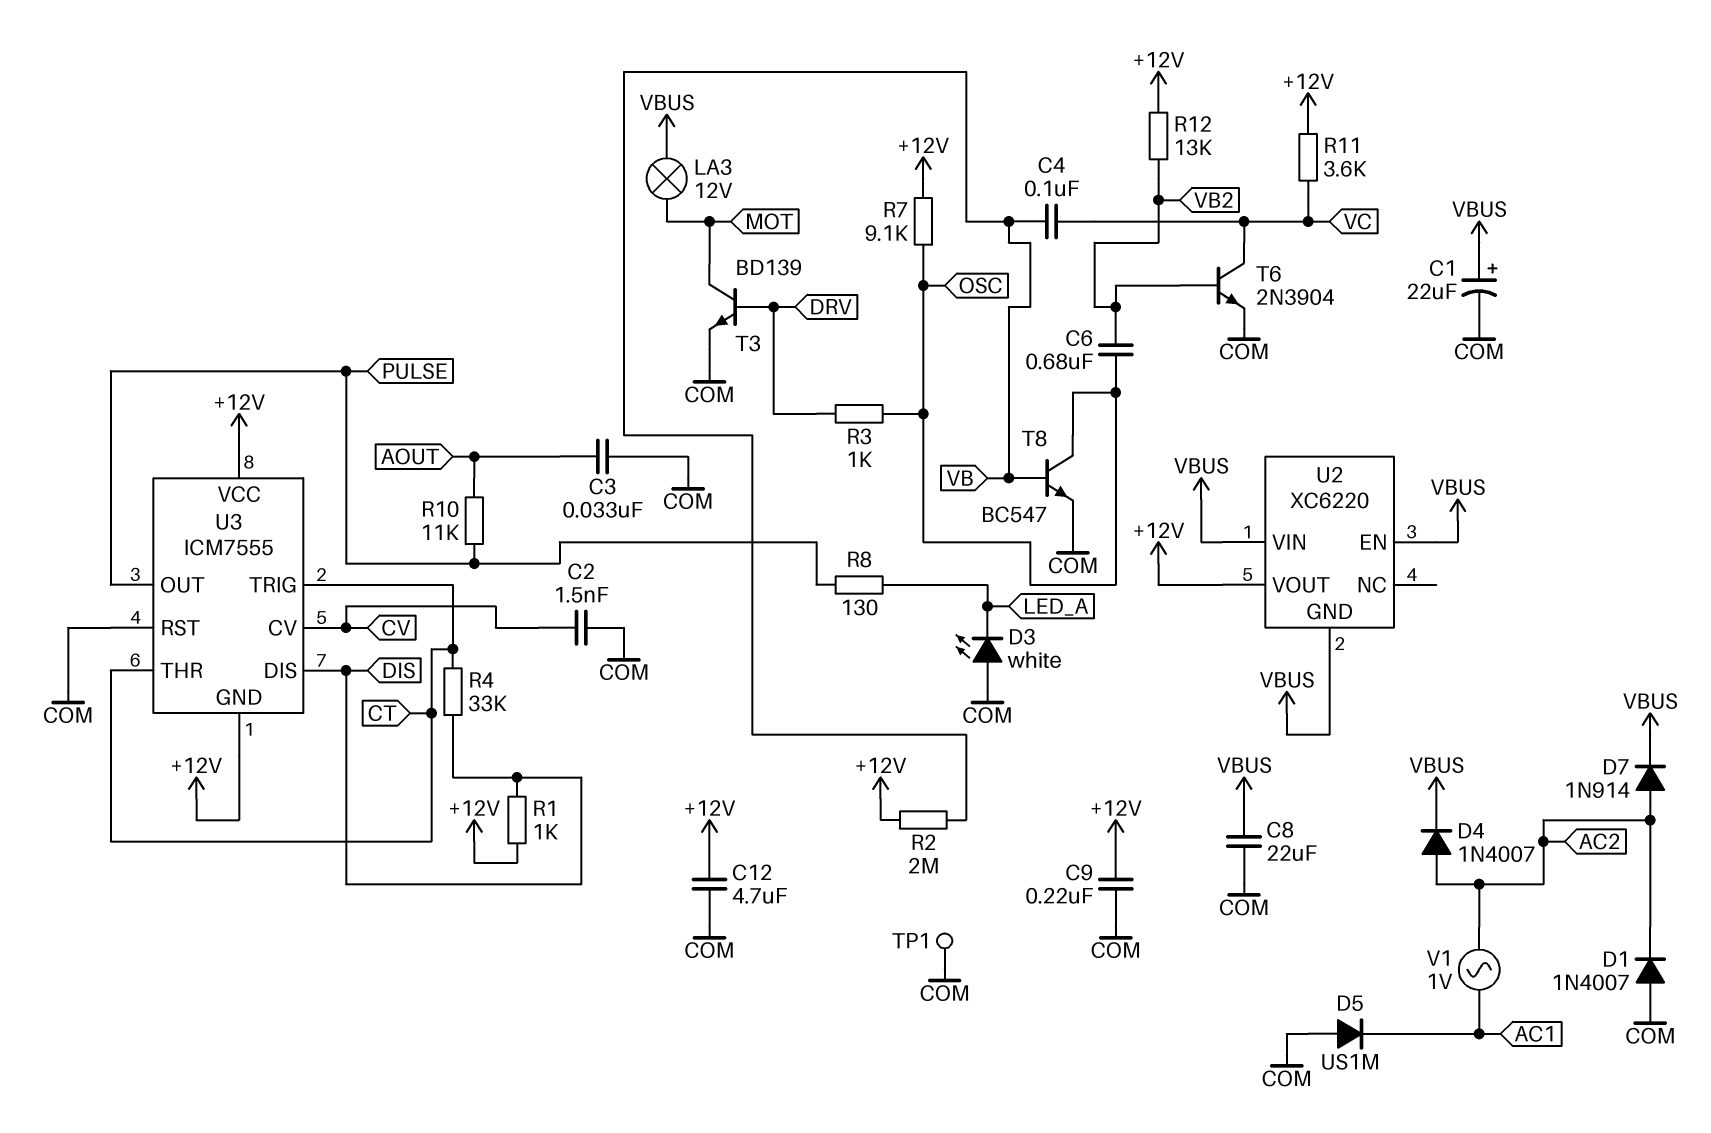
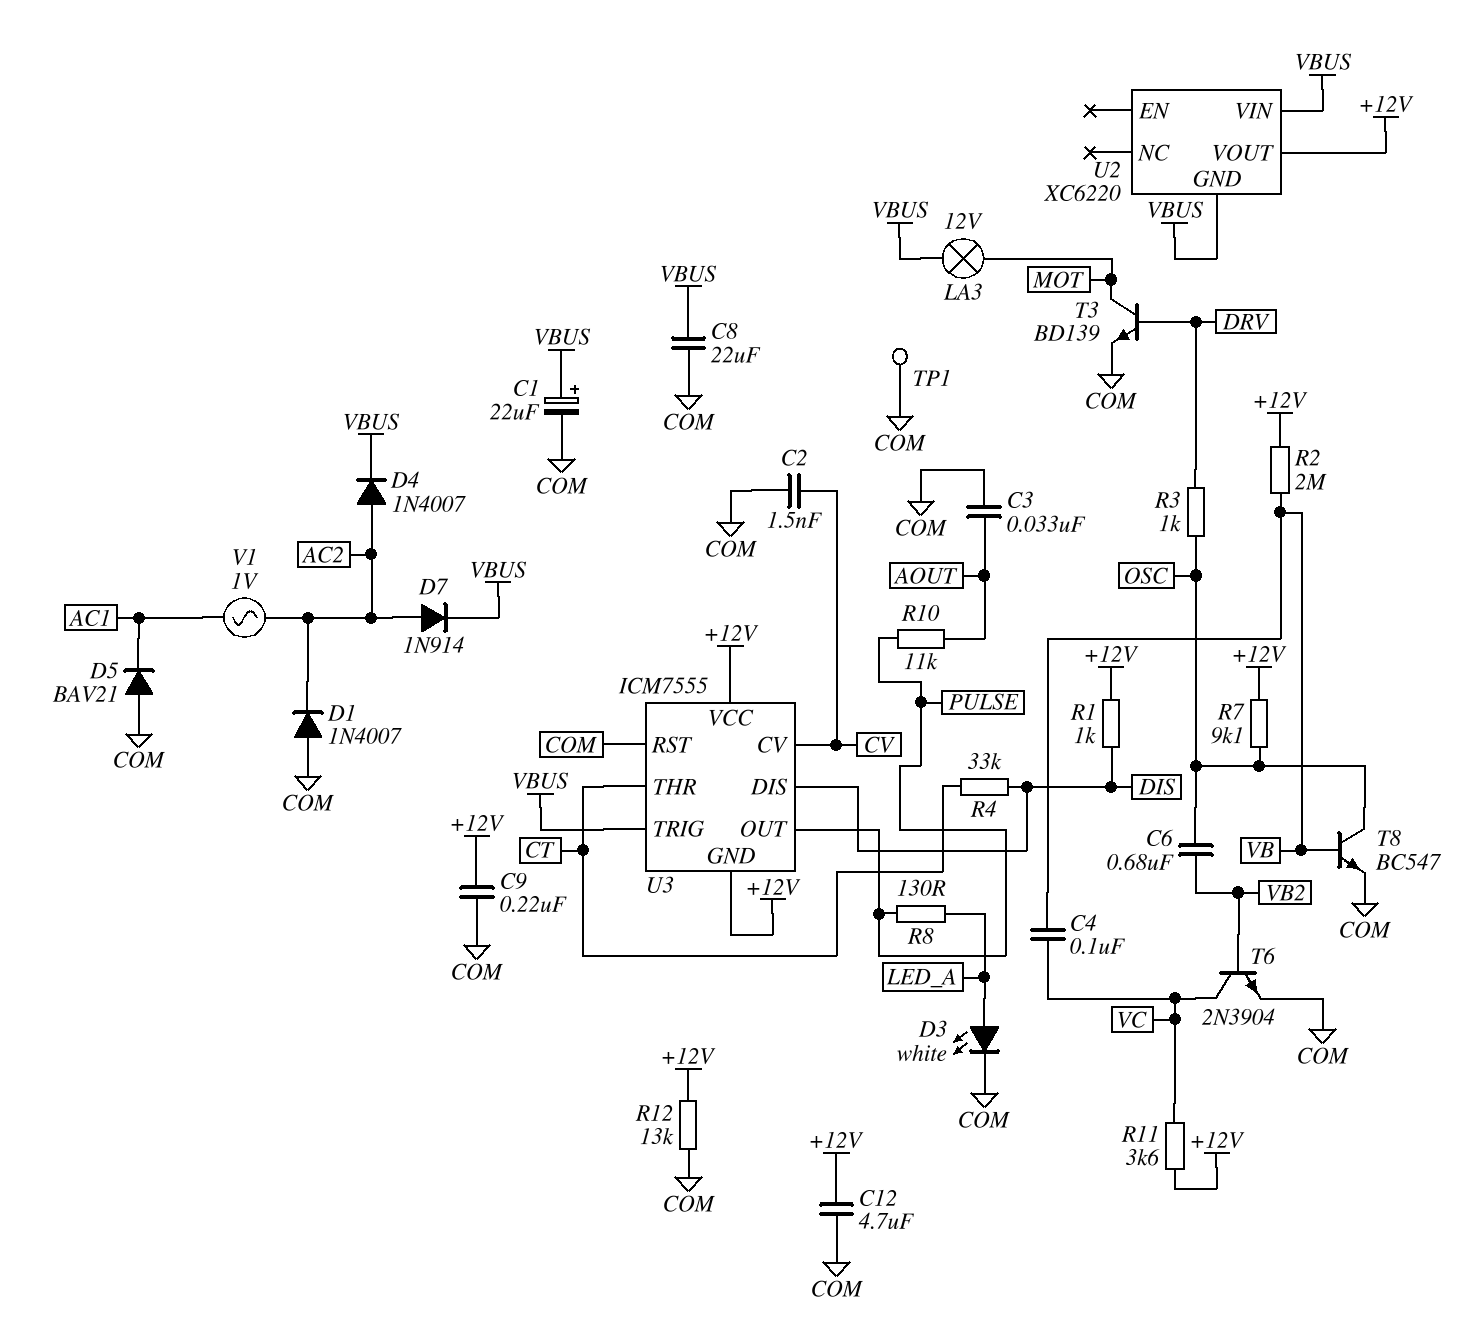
D3: LED white (A COM, K LED_A) -> LED white (A LED_A, K COM)
D5: diode US1M (A COM, K AC1) -> diode BAV21 (A COM, K AC1)
R12: 13k (+12V, VB2) -> 13k (+12V, COM)
U2 pin EN: VBUS -> none
U3 pin TRIG: CT -> VBUS

